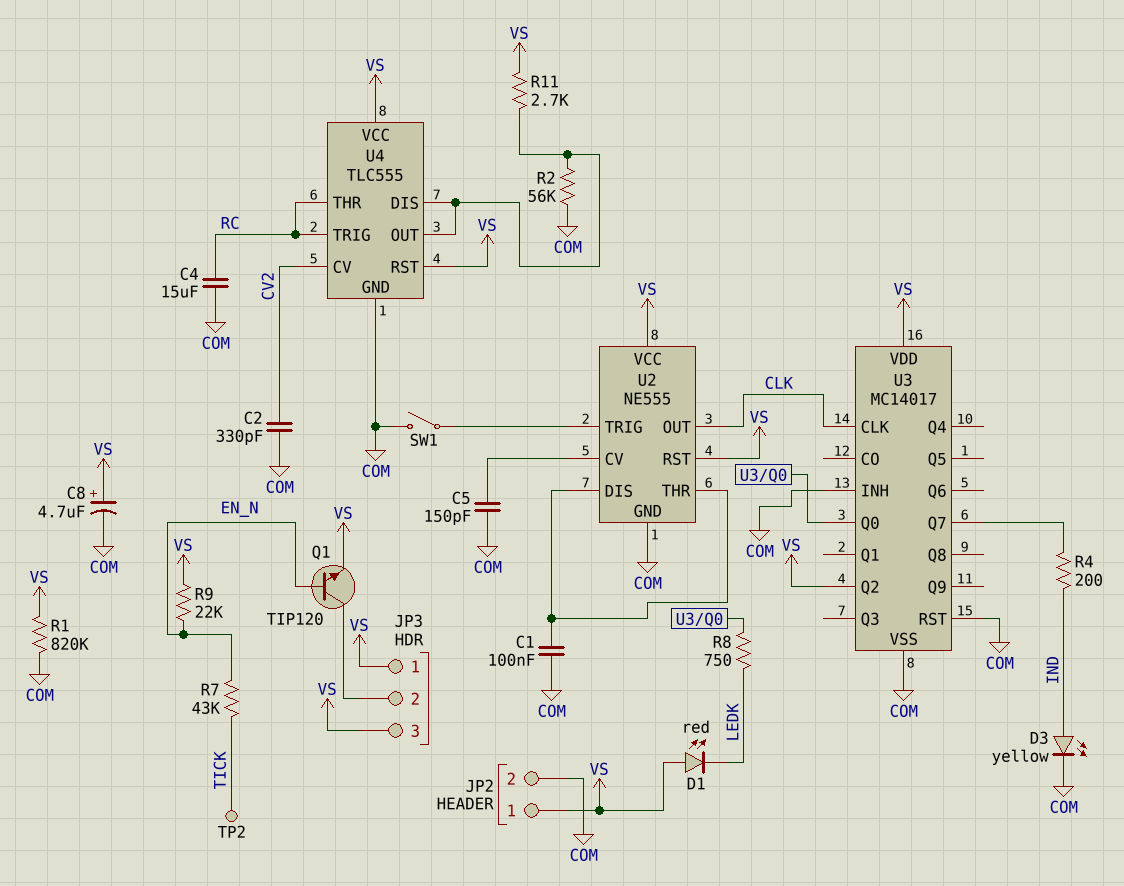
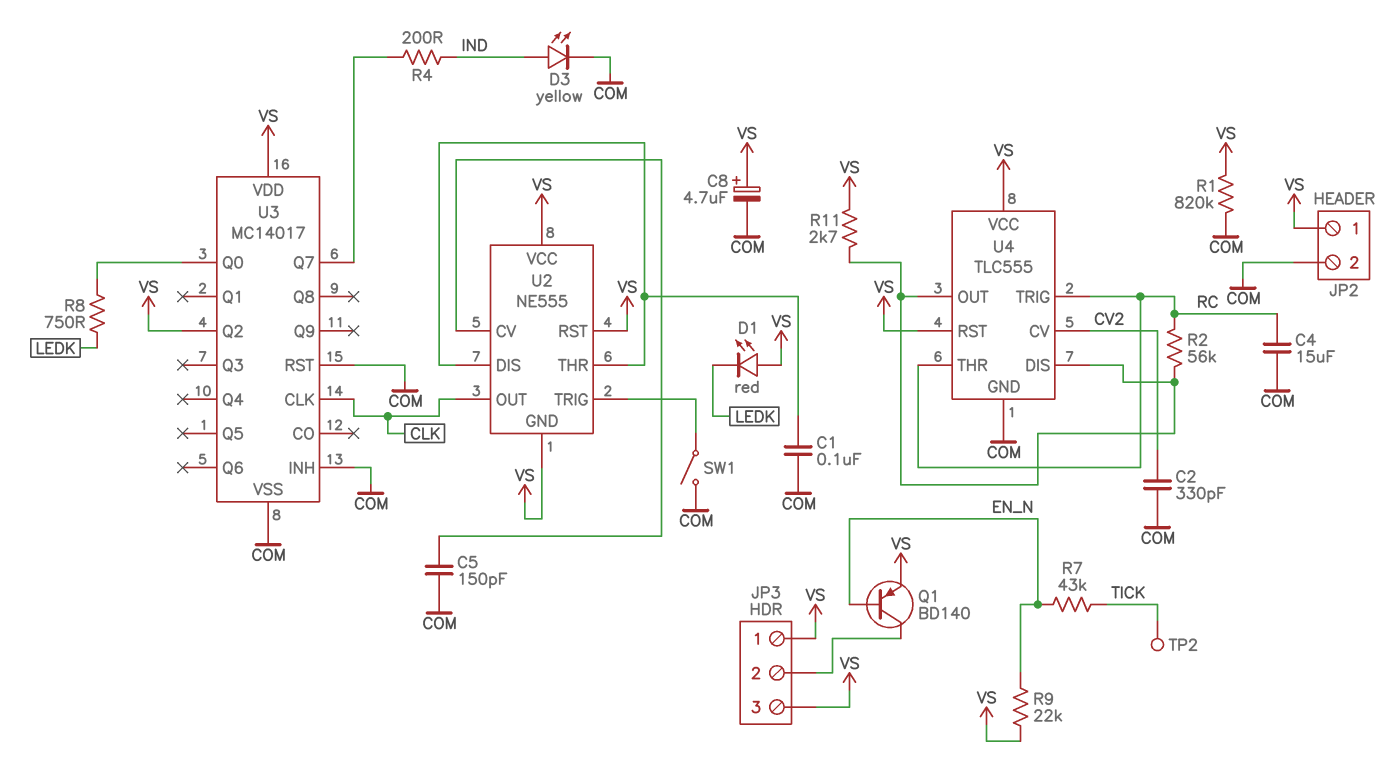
Q1: NPN TIP120 (B EN_N, C JP3/2, E VS) -> PNP BD140 (B EN_N, C JP3/2, E VS)
R2: 56k (COM, U4/DIS) -> 56k (RC, U4/DIS)
U2 pin GND: COM -> VS

